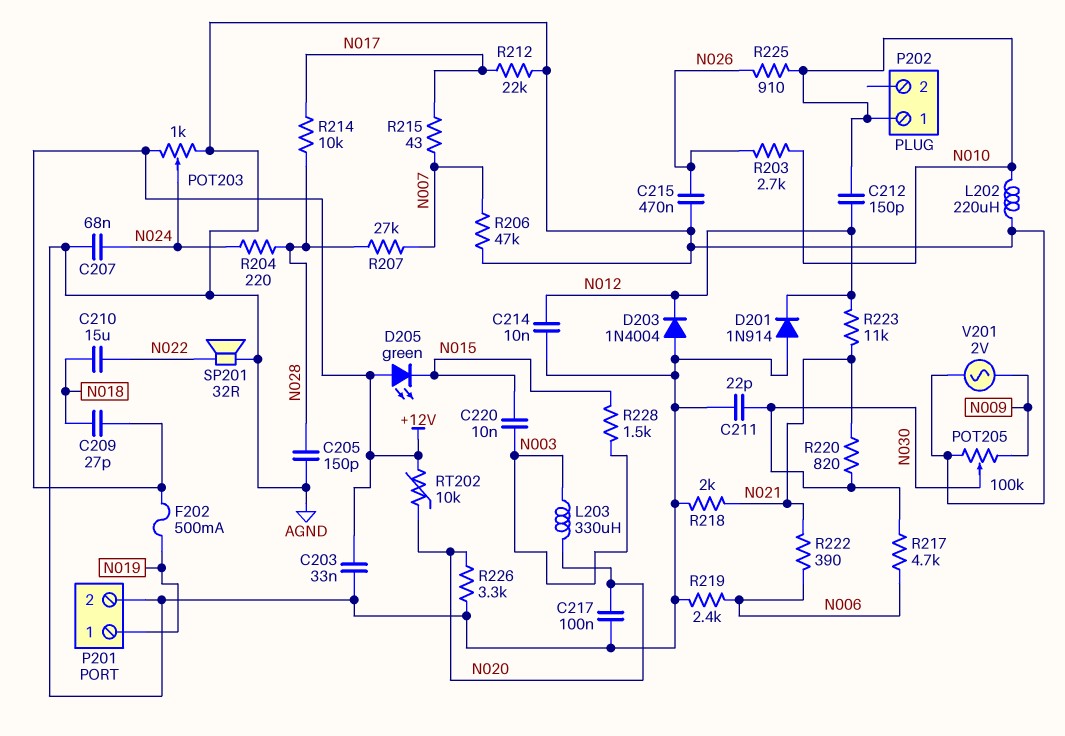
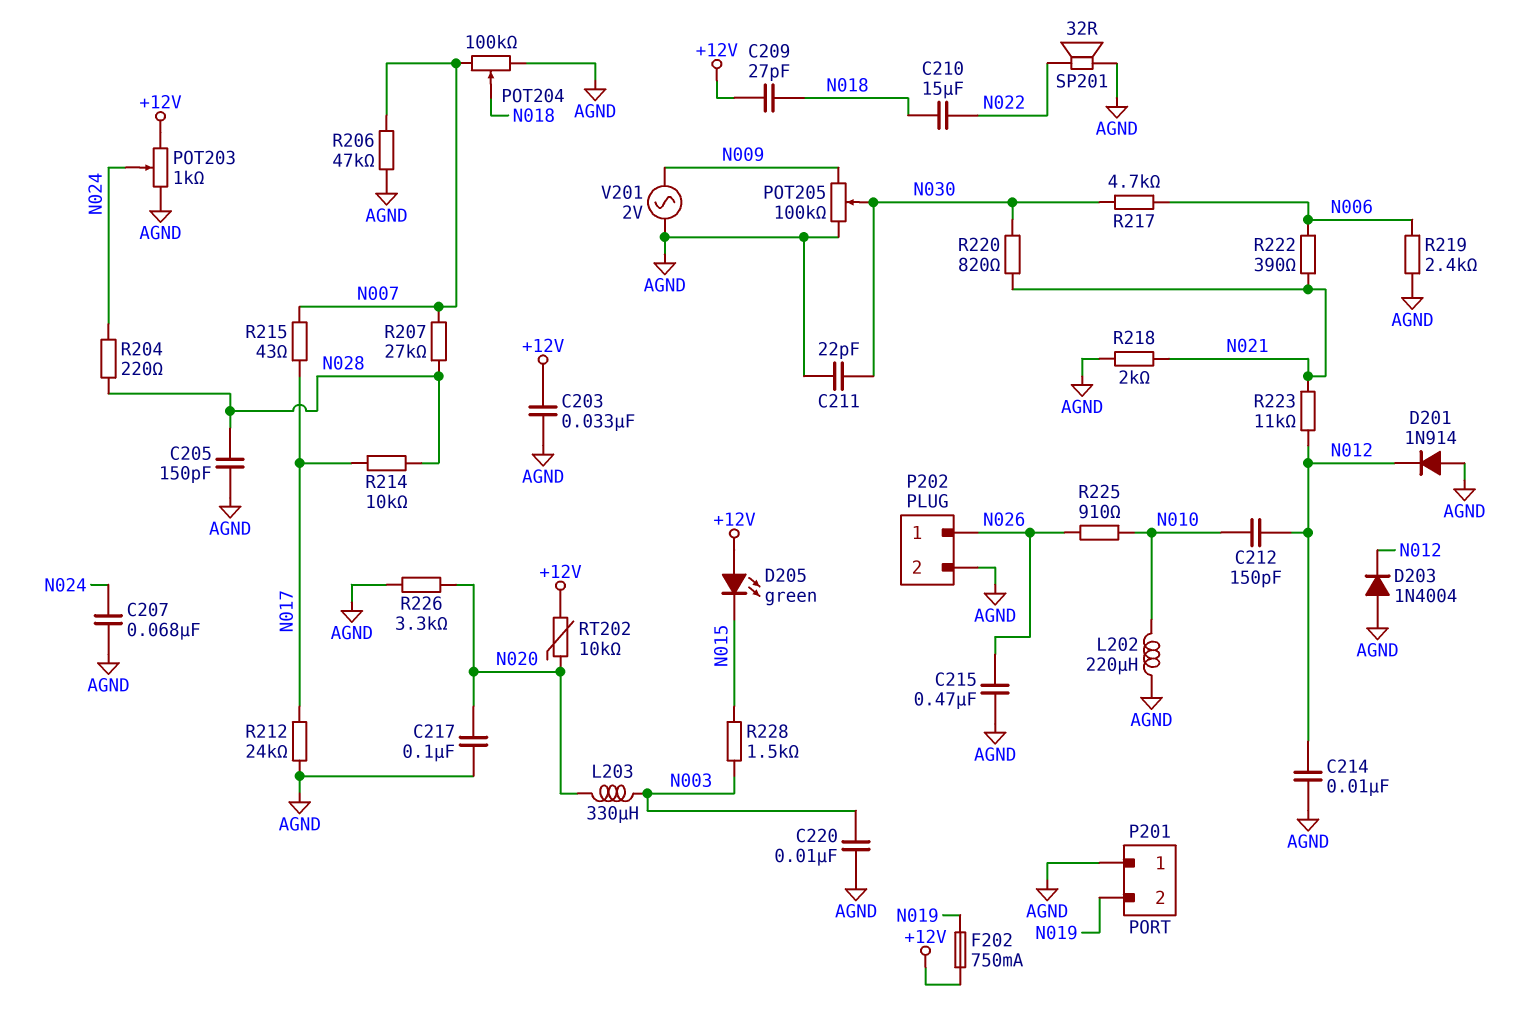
C220: 10nF (N003, N015) -> 10nF (AGND, N003)
F202: 500mA (+12V, N019) -> 750mA (+12V, N019)
P201 pin 1: N019 -> AGND
P201 pin 2: AGND -> N019
P202 pin 1: N010 -> N026
P202 pin 2: none -> AGND
POT204: none -> 100k (AGND, N007, wiper N018)
R203: 2.7k (N010, N026) -> none
R212: 22k (AGND, N017) -> 24k (AGND, N017)

